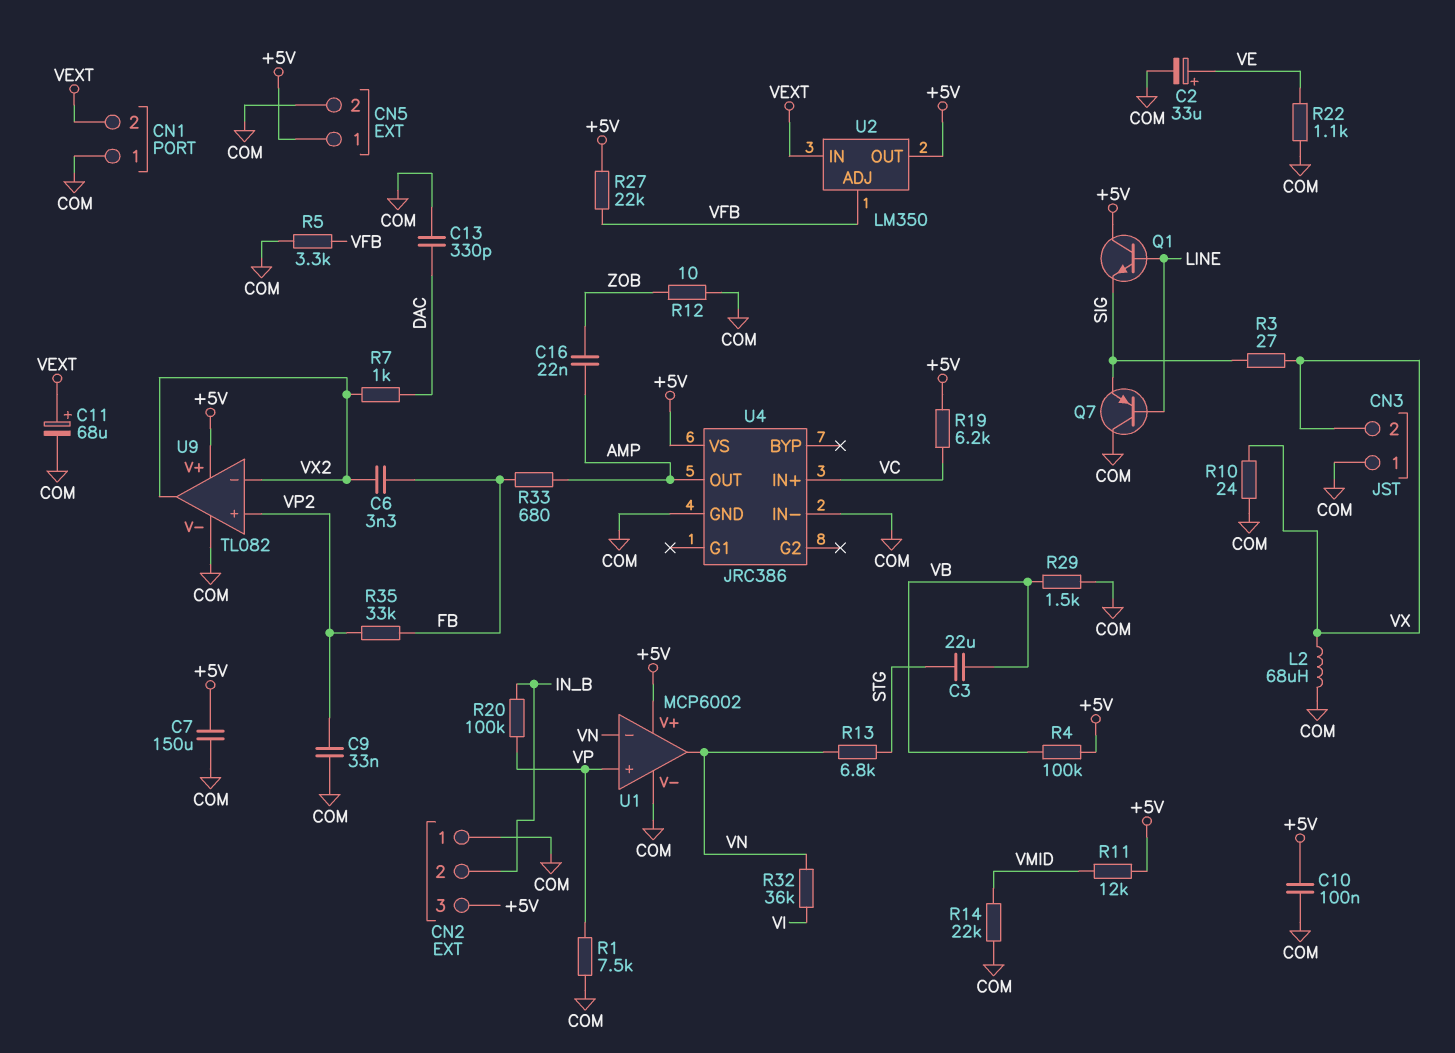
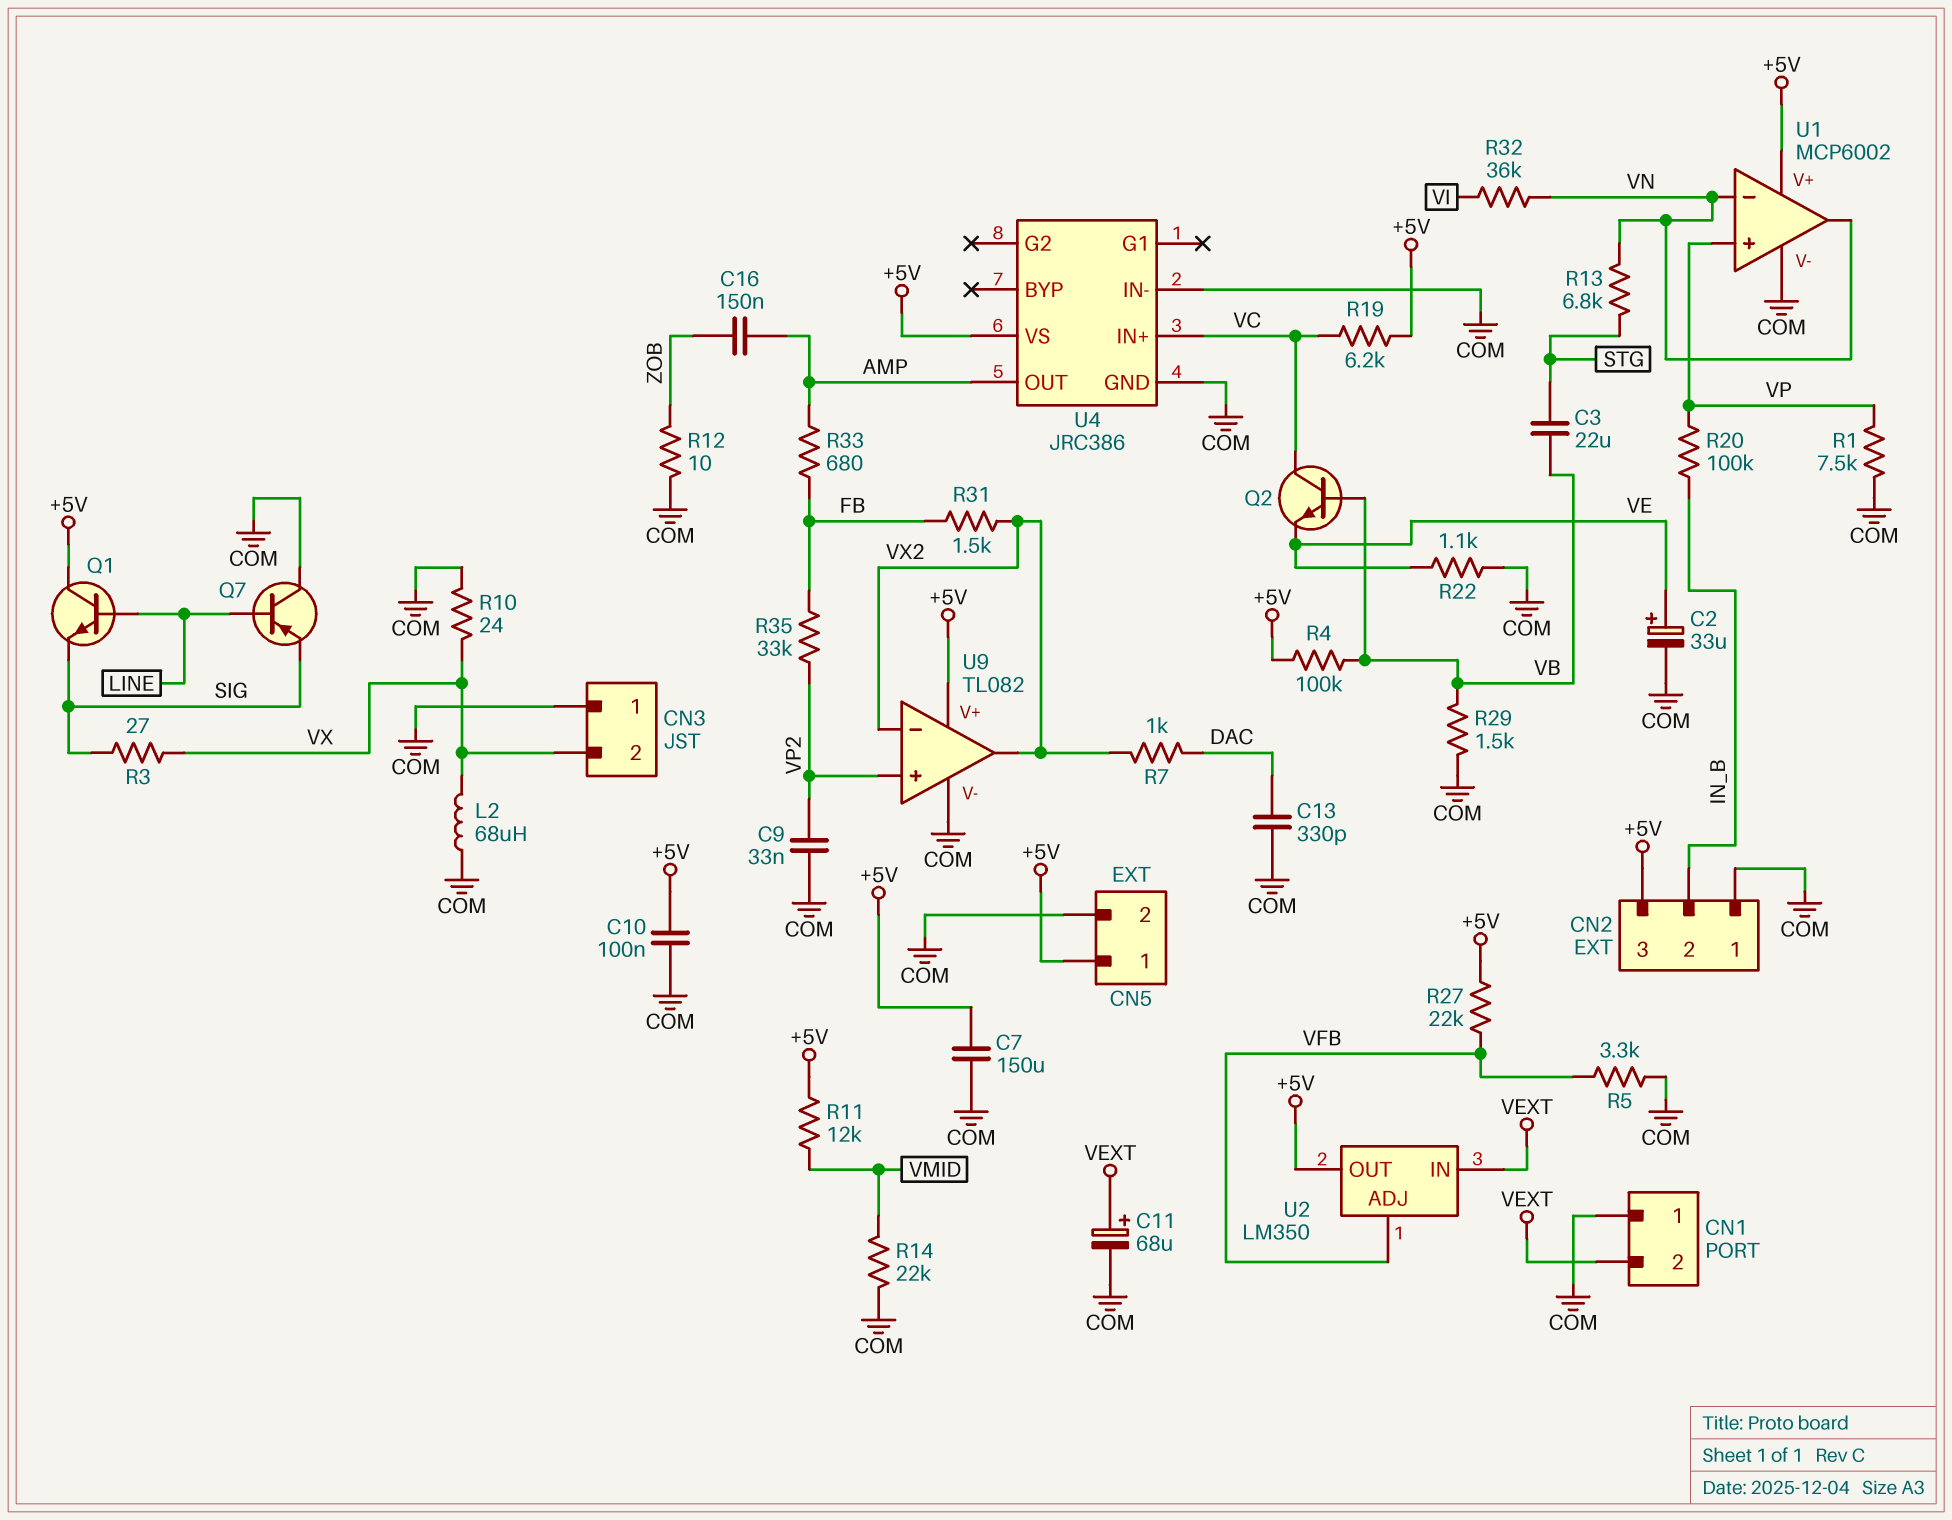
C6: 3.3nF (FB, VX2) -> none
C16: 22nF (AMP, ZOB) -> 150nF (AMP, ZOB)
Q2: none -> NPN (B VB, C VC, E VE)
R31: none -> 1.5k (FB, VX2)

